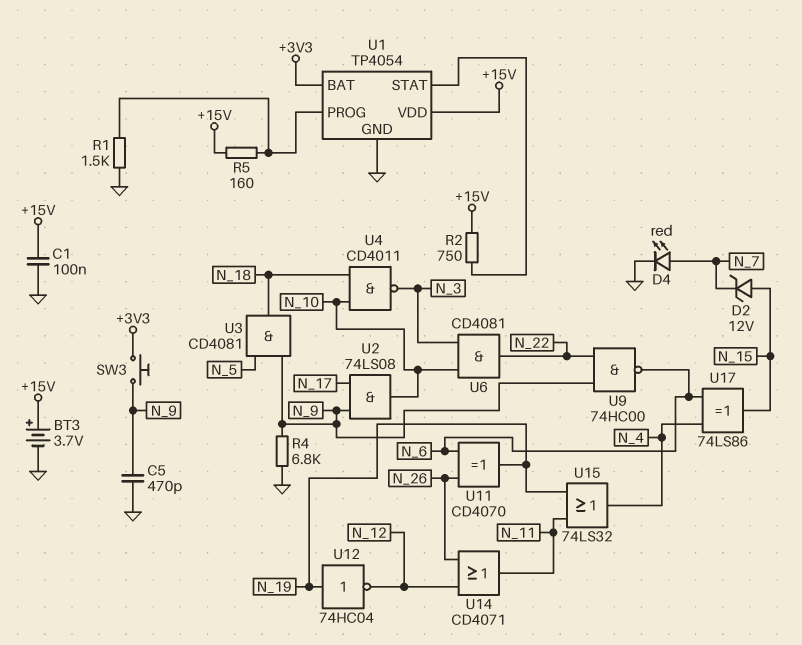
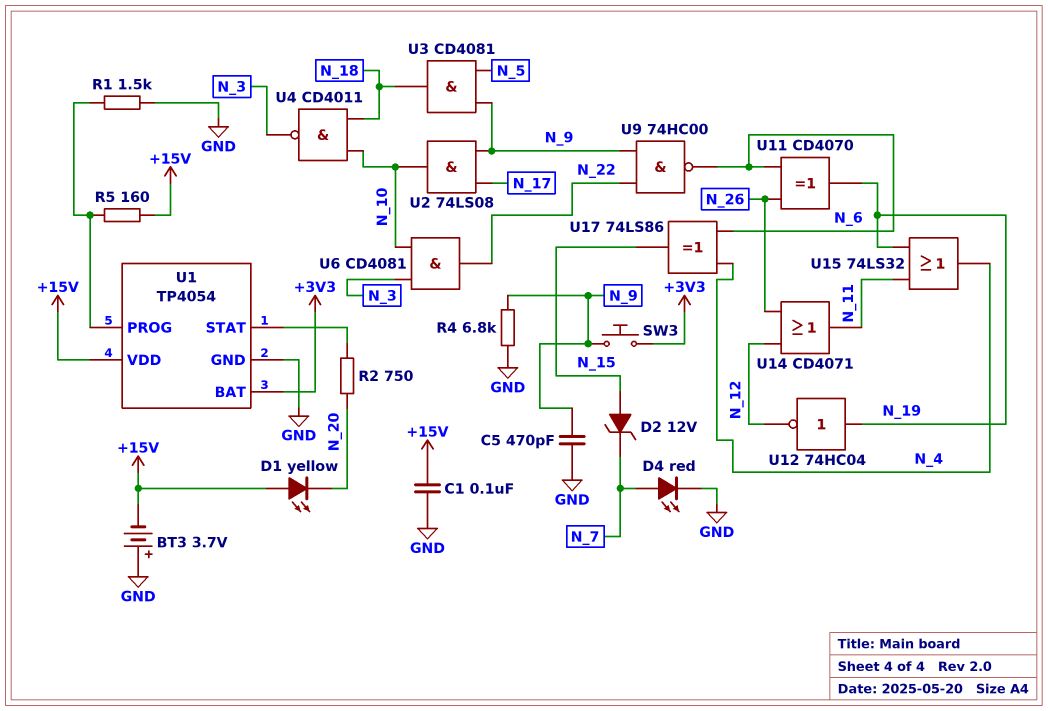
BT3: 3.7V (plus +15V, minus GND) -> 3.7V (plus GND, minus +15V)
D1: none -> LED yellow (A +15V, K N_20)
R2: 750 (+15V, U1/STAT) -> 750 (N_20, U1/STAT)

